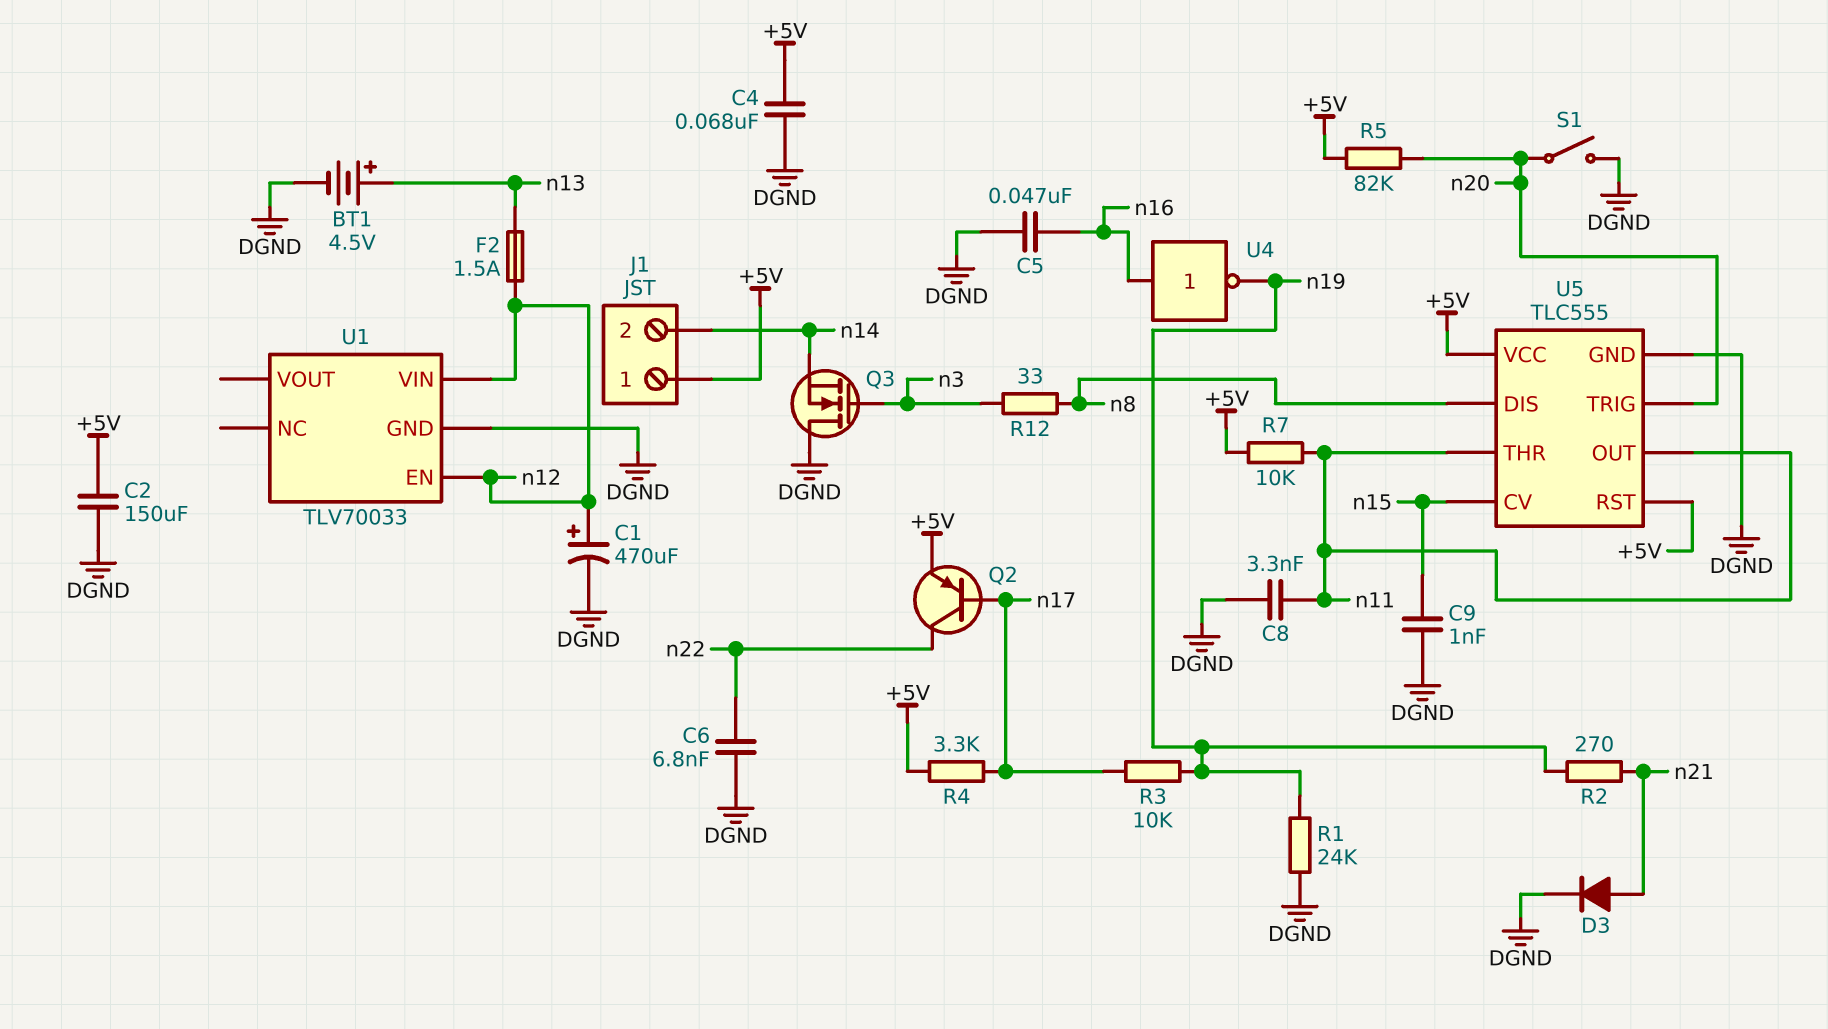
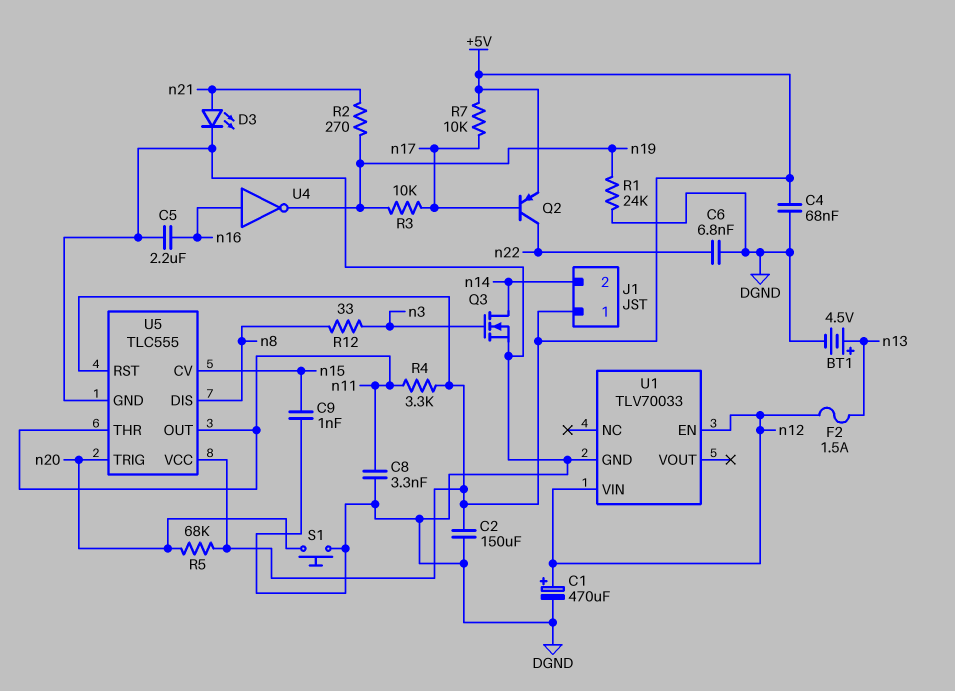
C5: 47nF (DGND, n16) -> 2.2uF (DGND, n16)
D3: diode (A n21, K DGND) -> LED (A n21, K DGND)
Q3: NMOS (G n3, D DGND, S n14) -> NMOS (G n3, D n14, S DGND)
R4: 3.3k (+5V, n17) -> 3.3k (+5V, n11)
R5: 82k (+5V, n20) -> 68k (+5V, n20)
R7: 10k (+5V, n11) -> 10k (+5V, n17)
S1: switch (DGND, n20) -> button (DGND, n20)

